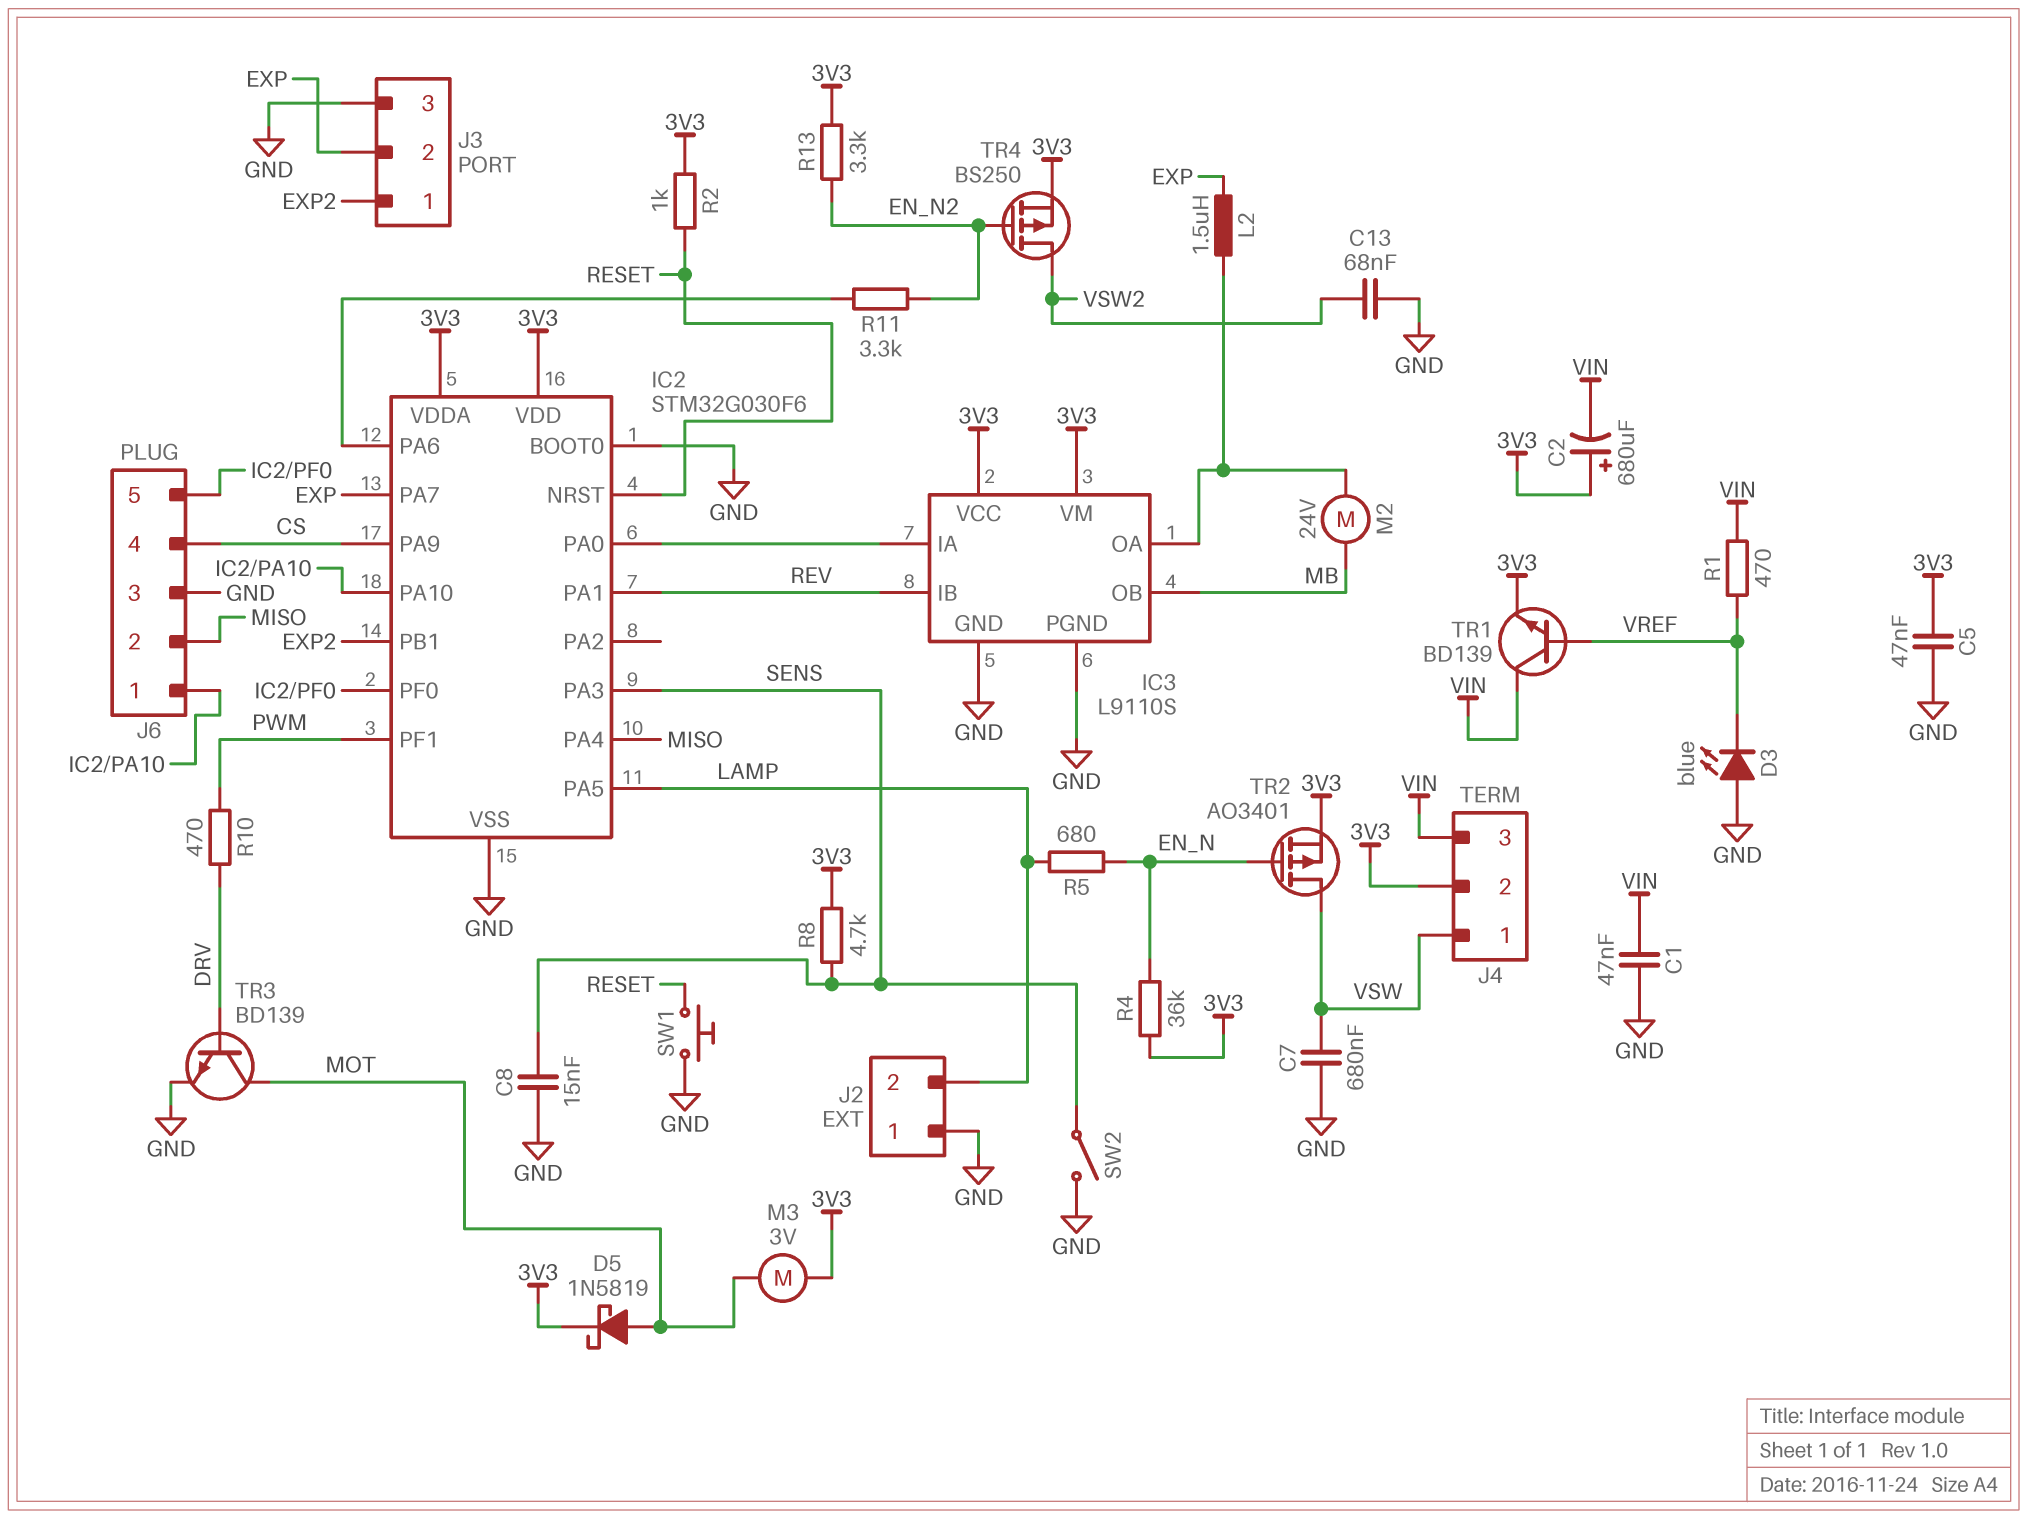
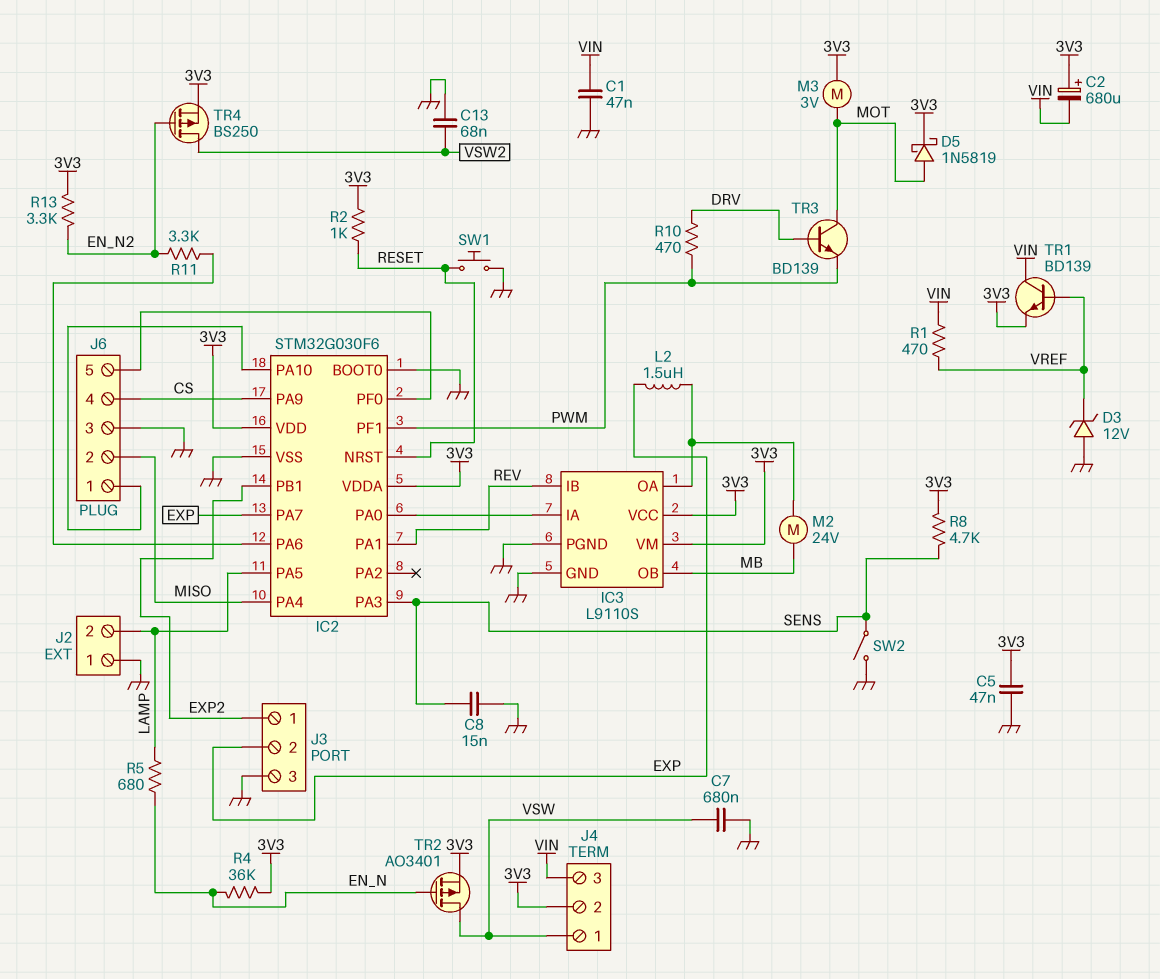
D3: LED blue (A GND, K VREF) -> zener 12V (A GND, K VREF)
TR3: NPN BD139 (B DRV, C MOT, E GND) -> NPN BD139 (B DRV, C MOT, E PWM)

